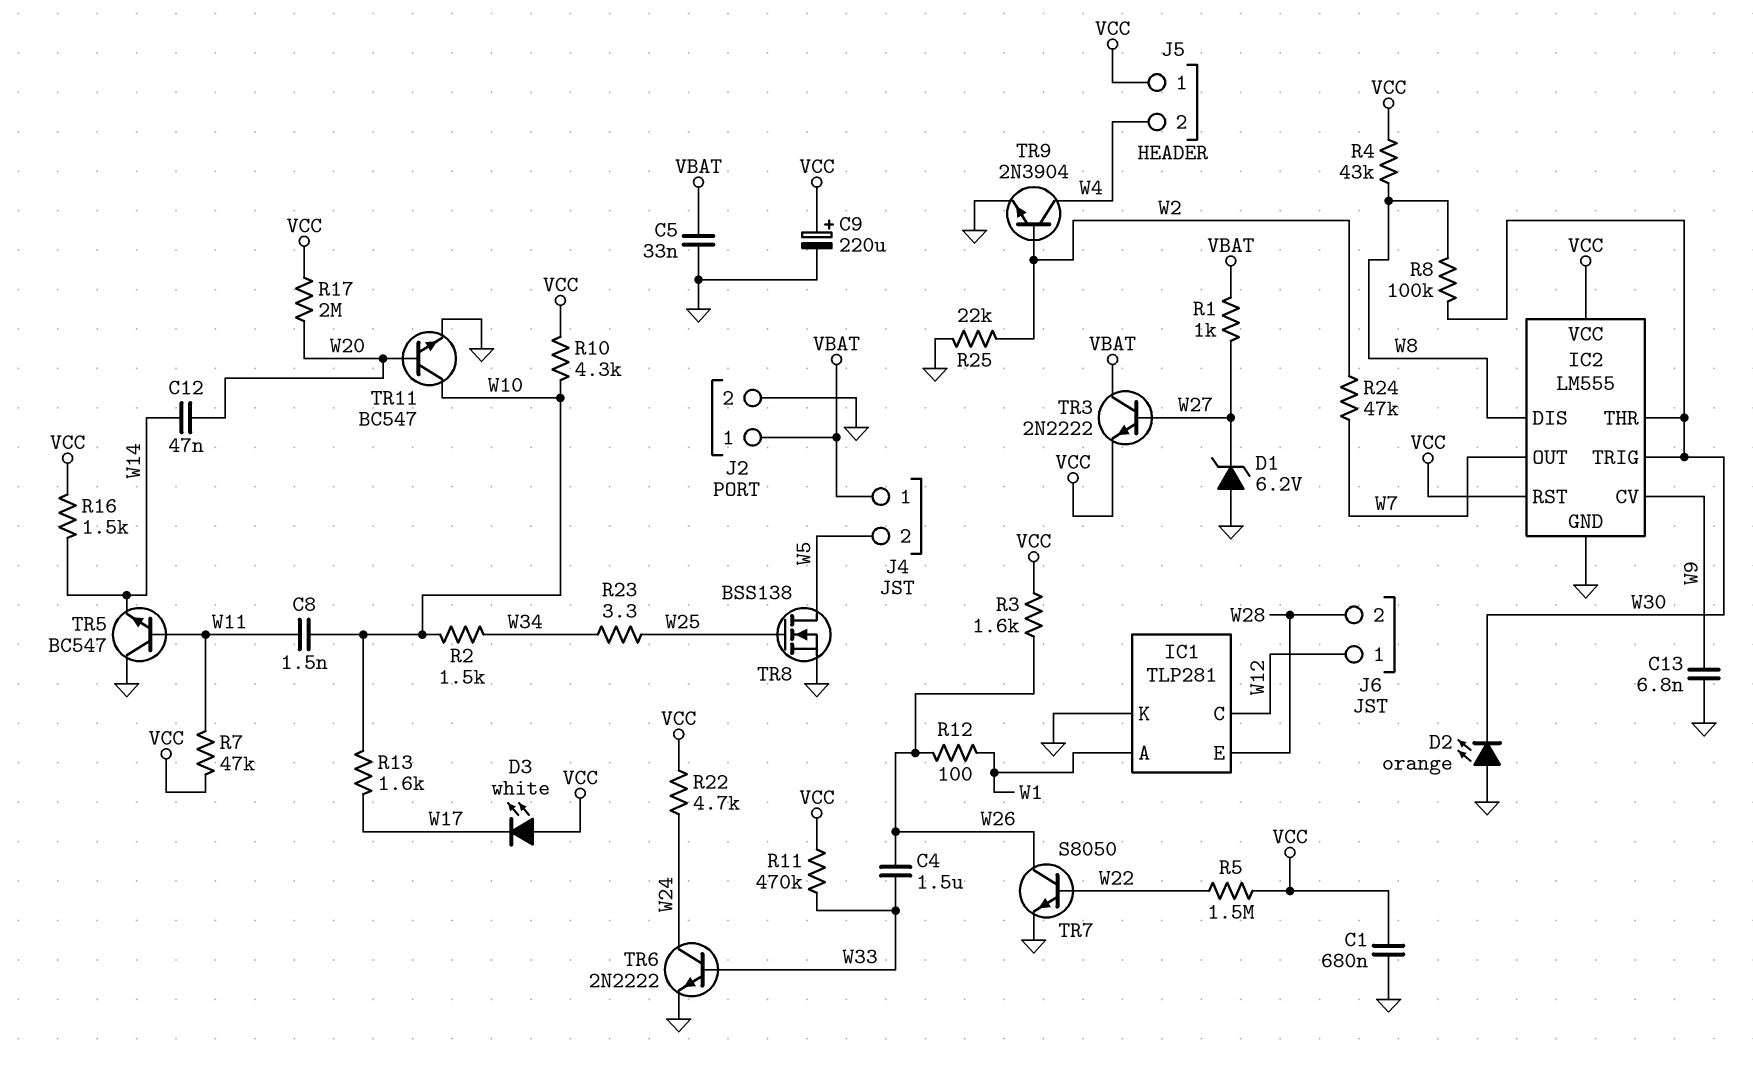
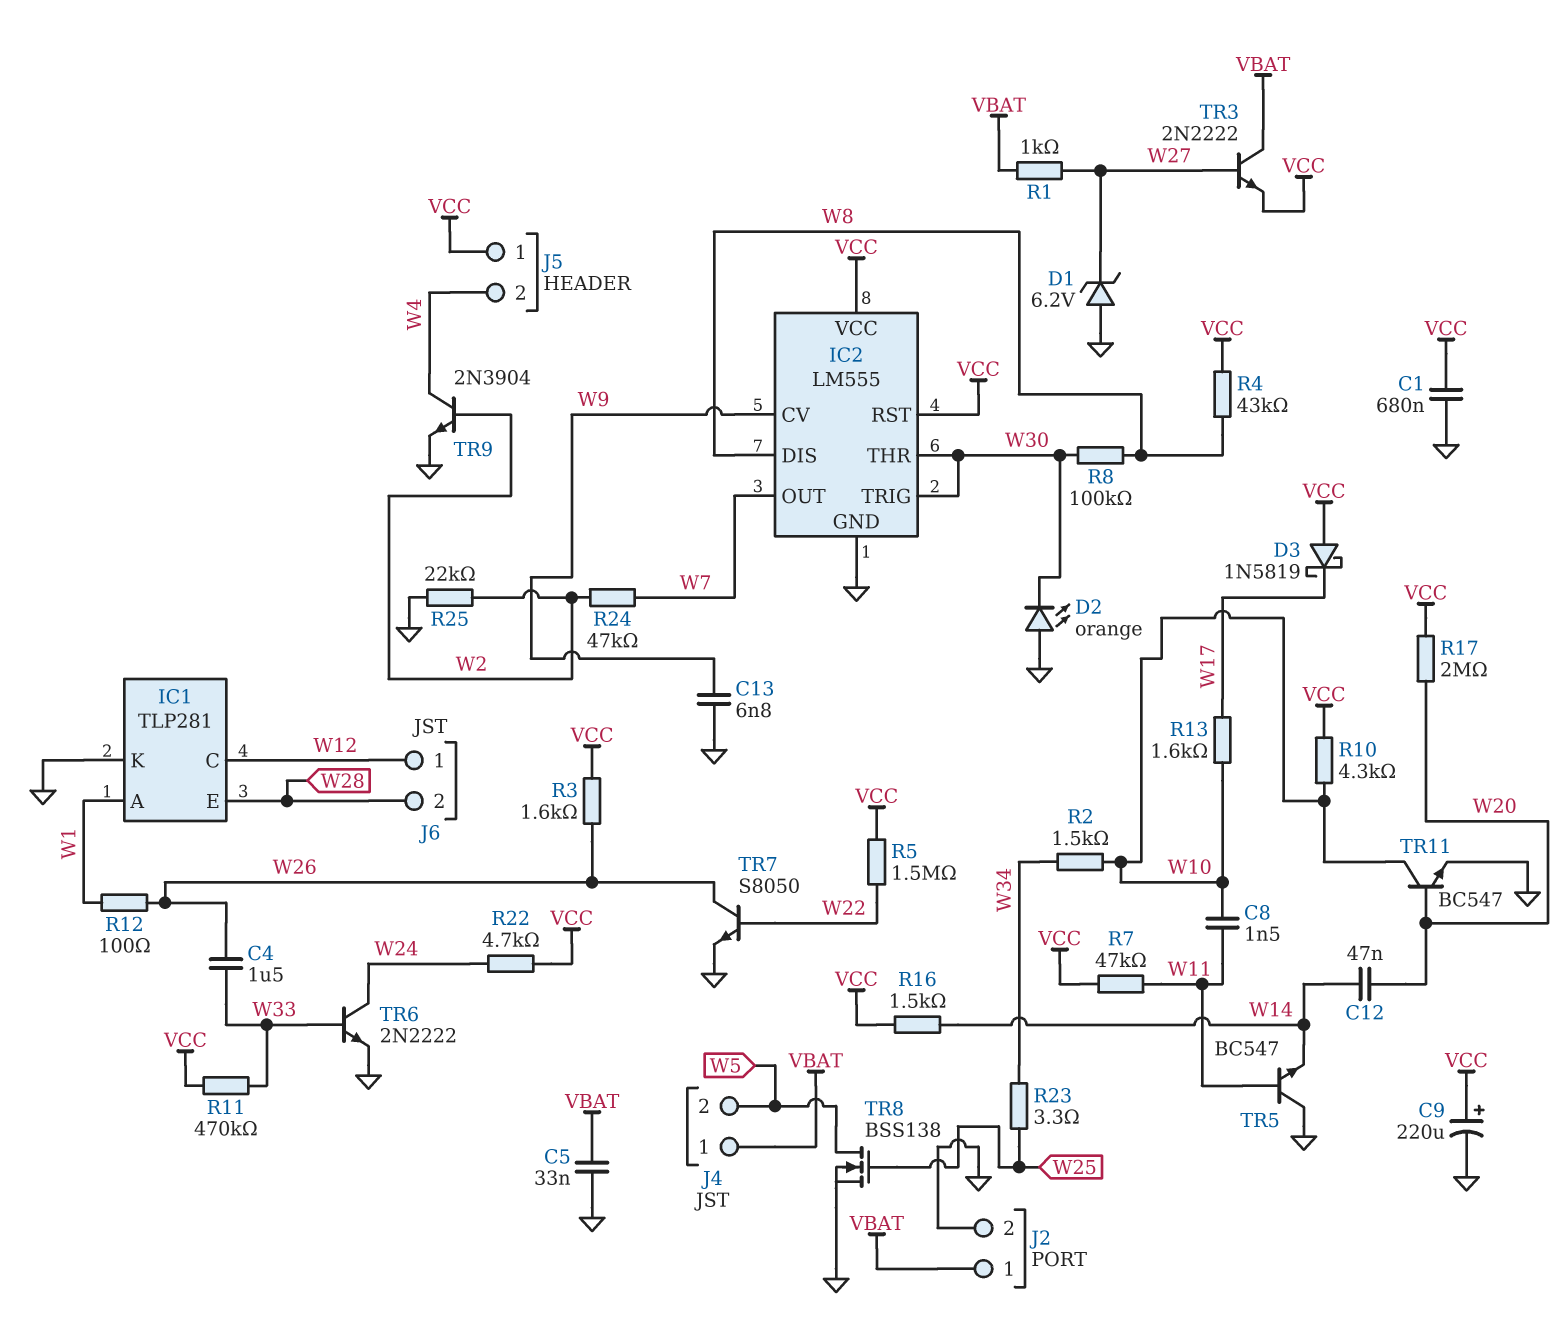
D3: LED white (A VCC, K W17) -> schottky 1N5819 (A VCC, K W17)

